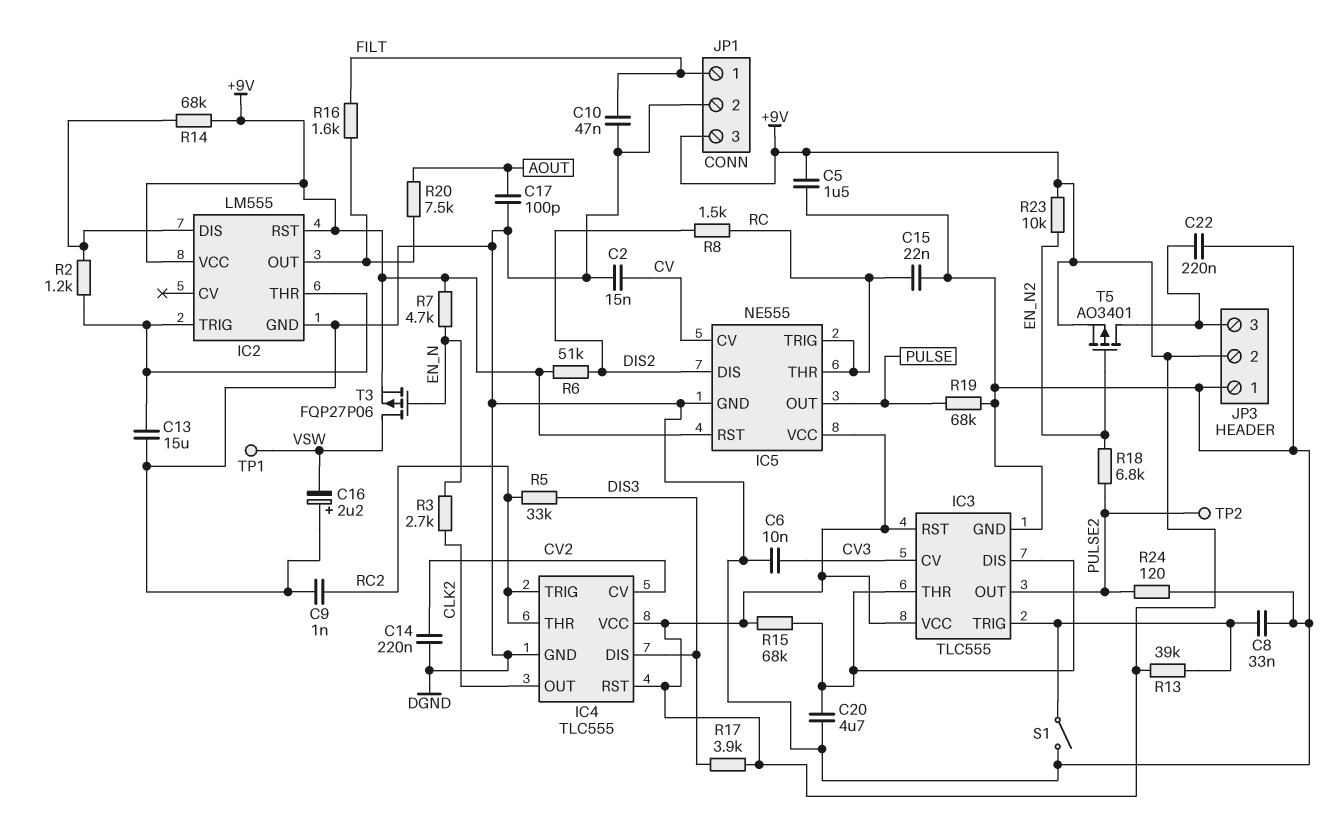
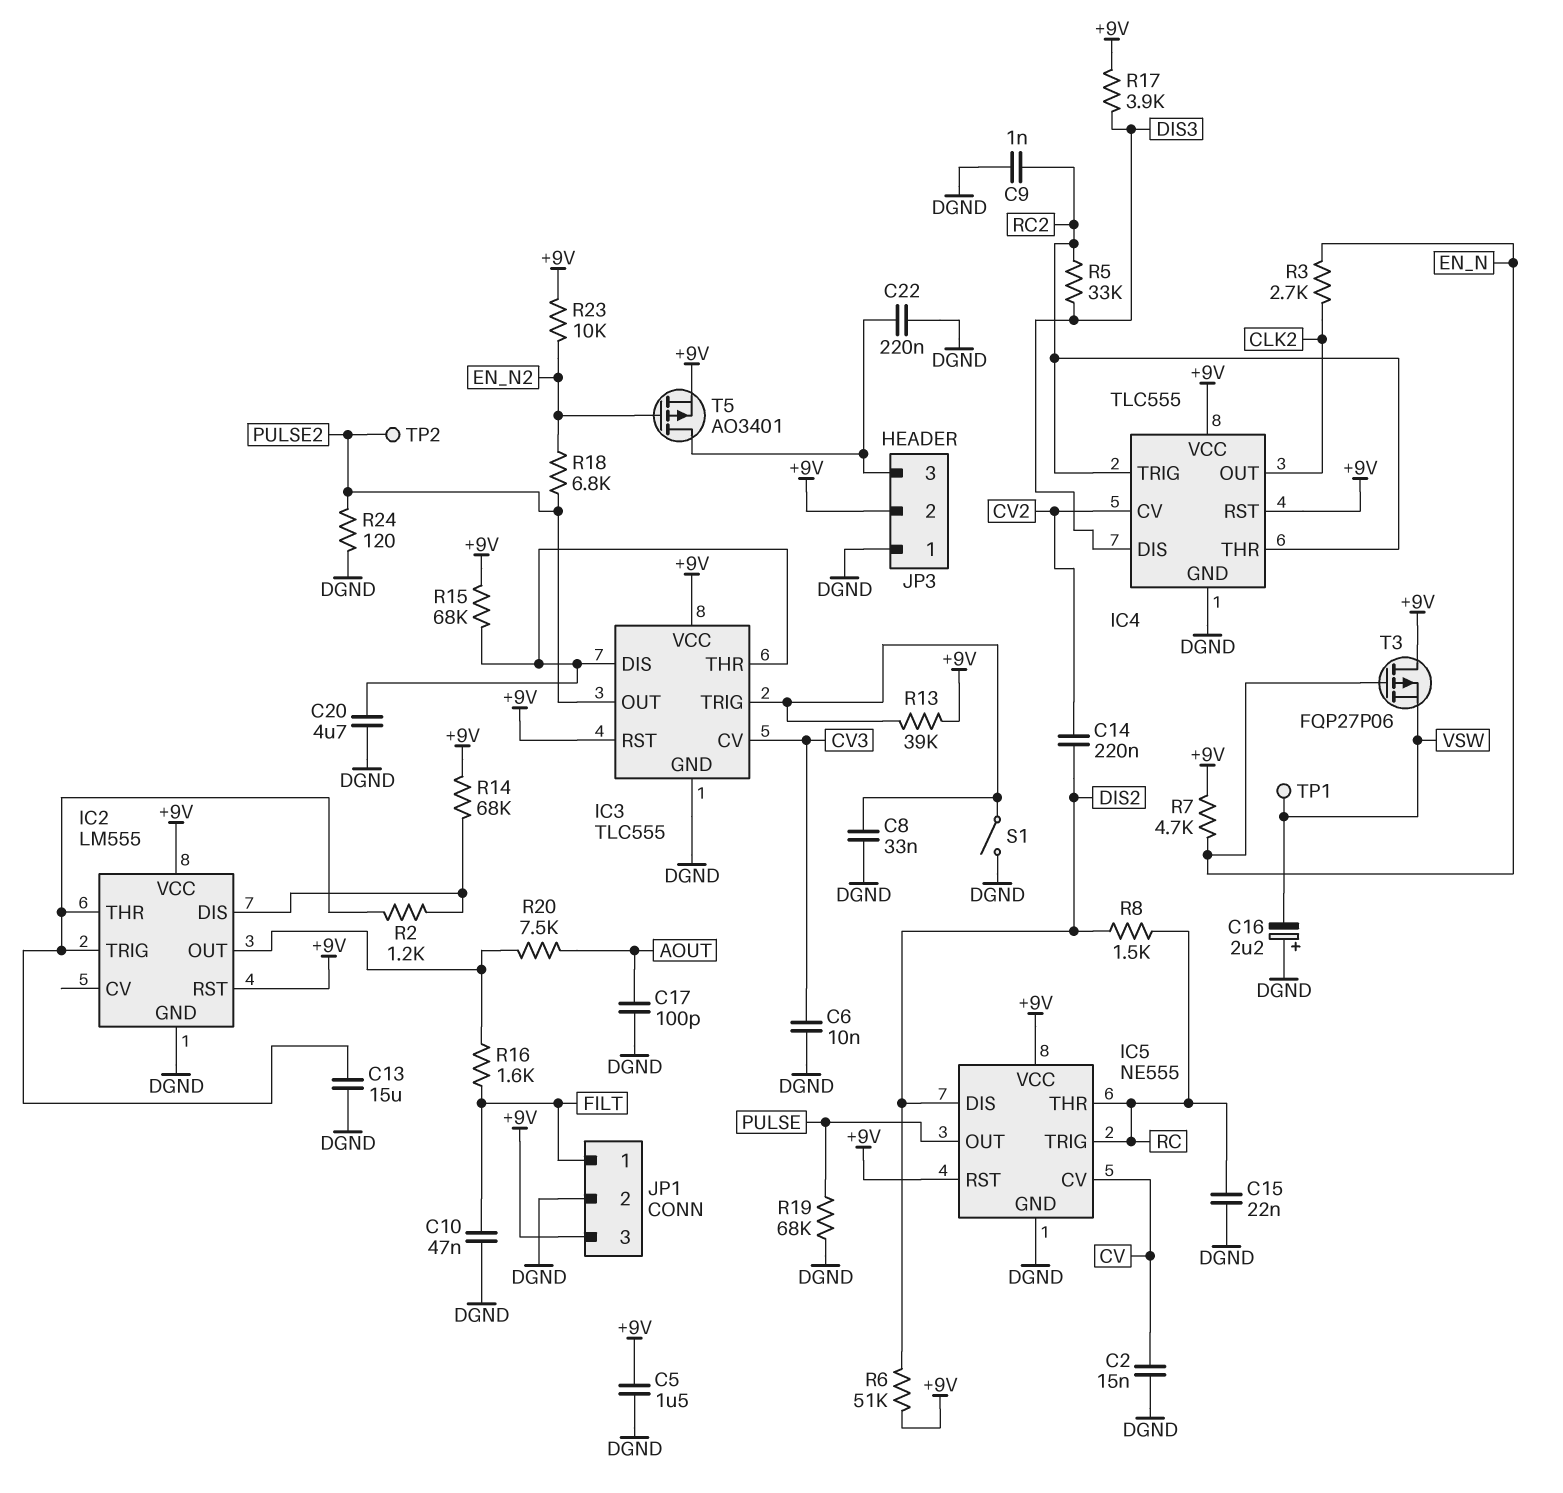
C14: 220nF (CV2, DGND) -> 220nF (CV2, DIS2)
T3: PMOS FQP27P06 (G EN_N, D VSW, S +9V) -> PMOS FQP27P06 (G EN_N, D +9V, S VSW)

